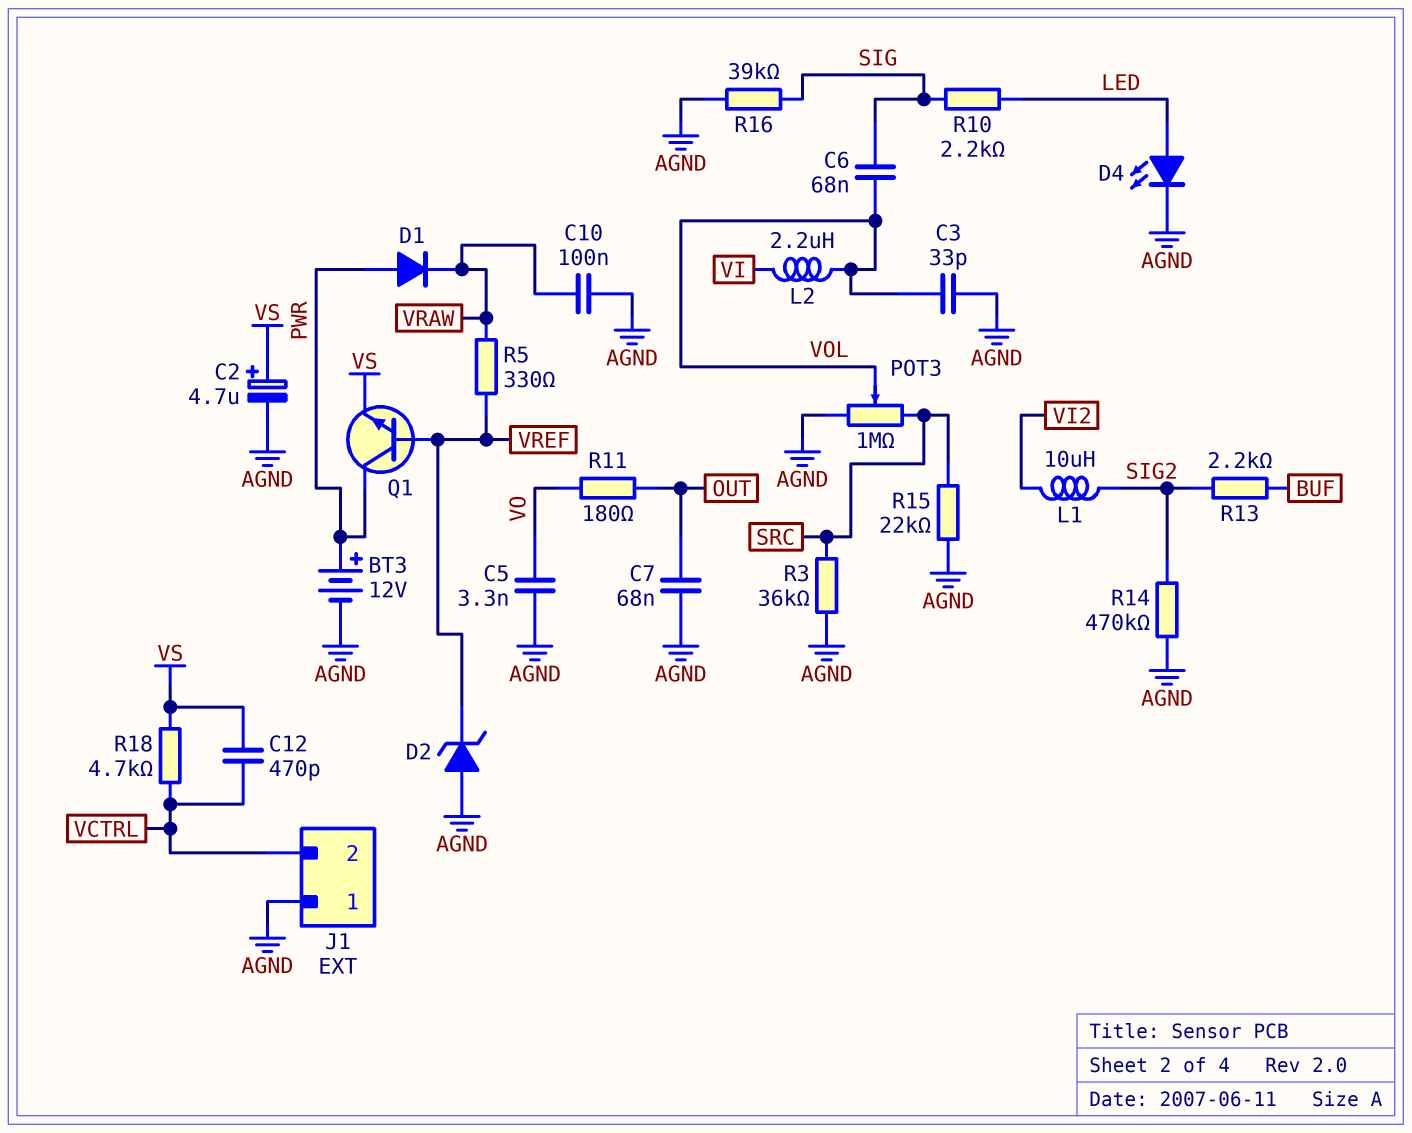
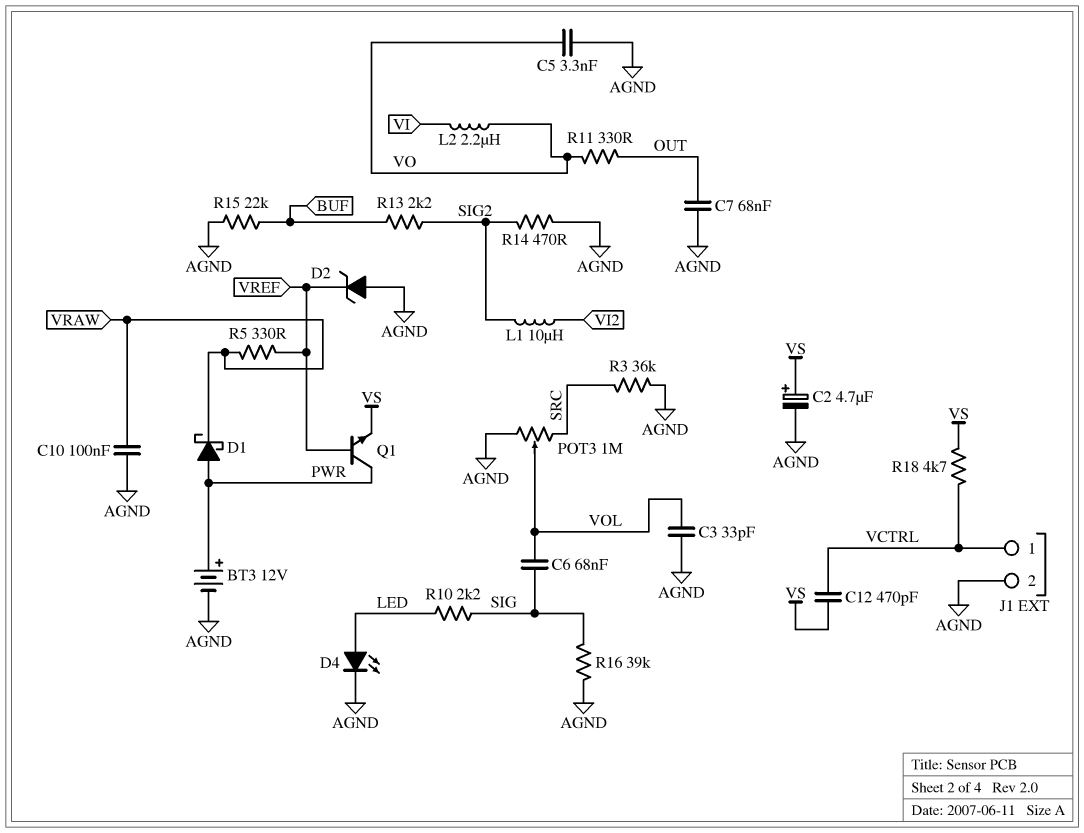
D1: diode (A PWR, K VRAW) -> schottky (A PWR, K VRAW)
J1 pin 1: AGND -> VCTRL
J1 pin 2: VCTRL -> AGND
L2: 2.2uH (VI, VOL) -> 2.2uH (VI, VO)
R11: 180 (OUT, VO) -> 330 (OUT, VO)
R14: 470k (AGND, SIG2) -> 470 (AGND, SIG2)
R15: 22k (AGND, SRC) -> 22k (AGND, BUF)

